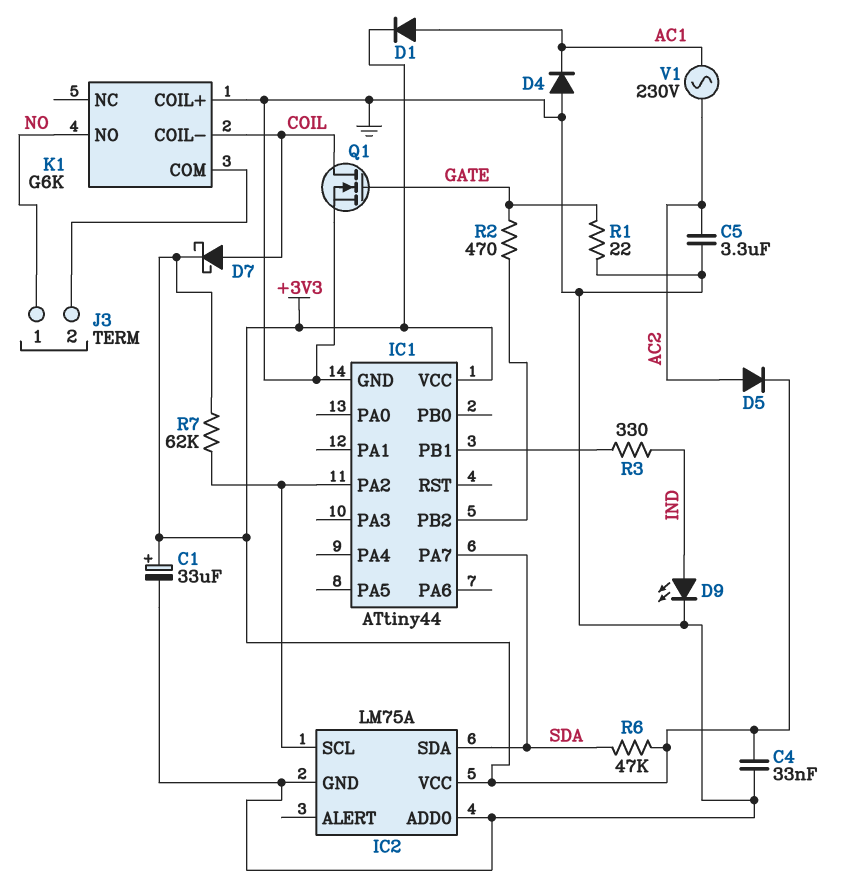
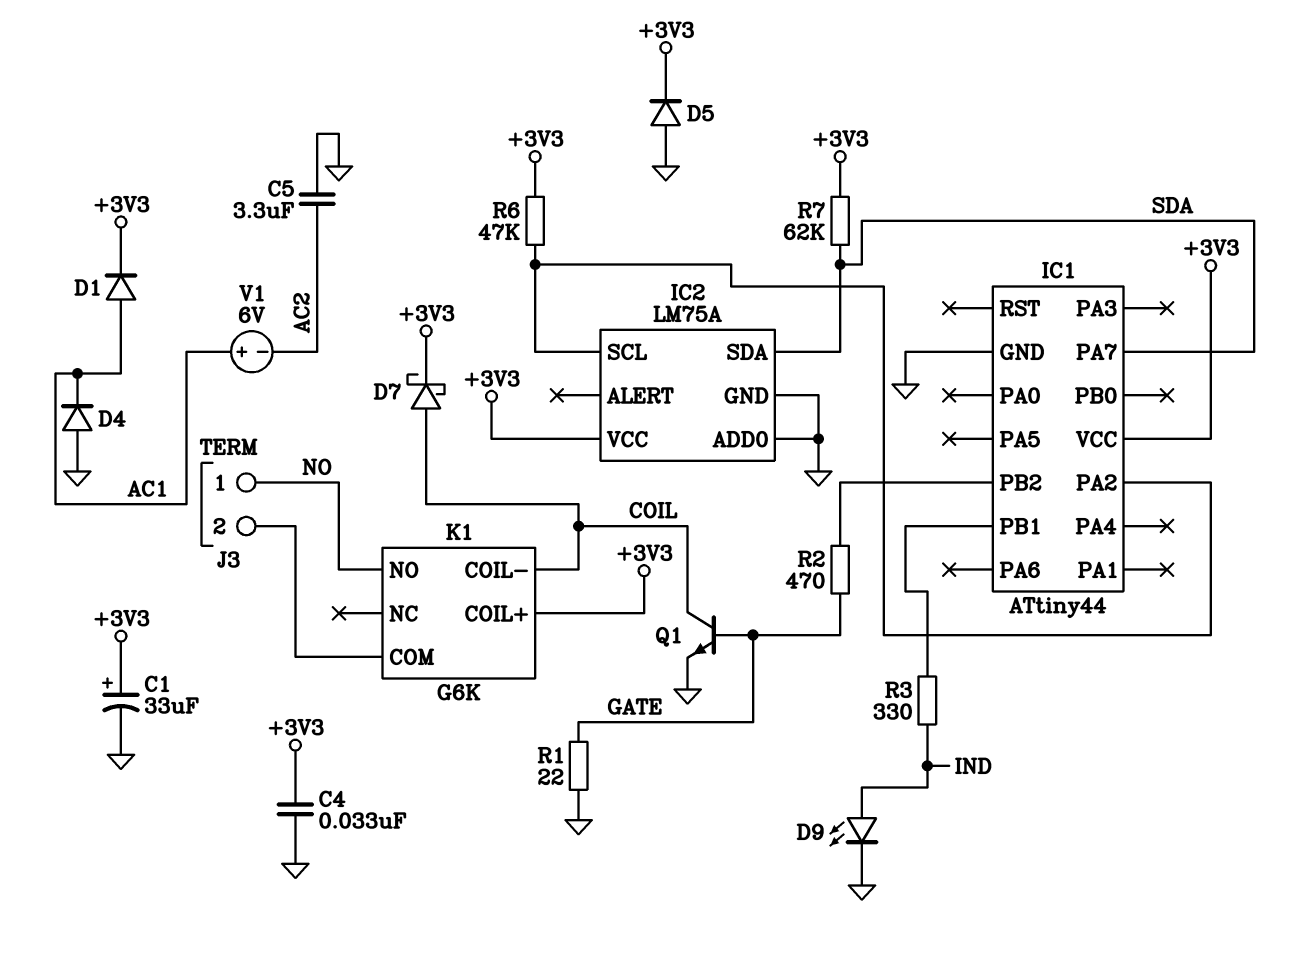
D5: diode (A AC2, K +3V3) -> diode (A GND, K +3V3)
K1 pin COIL+: GND -> +3V3
Q1: NMOS (G GATE, D COIL, S GND) -> NPN (B GATE, C COIL, E GND)
R6: 47k (+3V3, SDA) -> 47k (+3V3, IC1/PA2)
R7: 62k (+3V3, IC1/PA2) -> 62k (+3V3, SDA)
V1: AC 230V (AC1, AC2) -> 6V (plus AC1, minus AC2)

